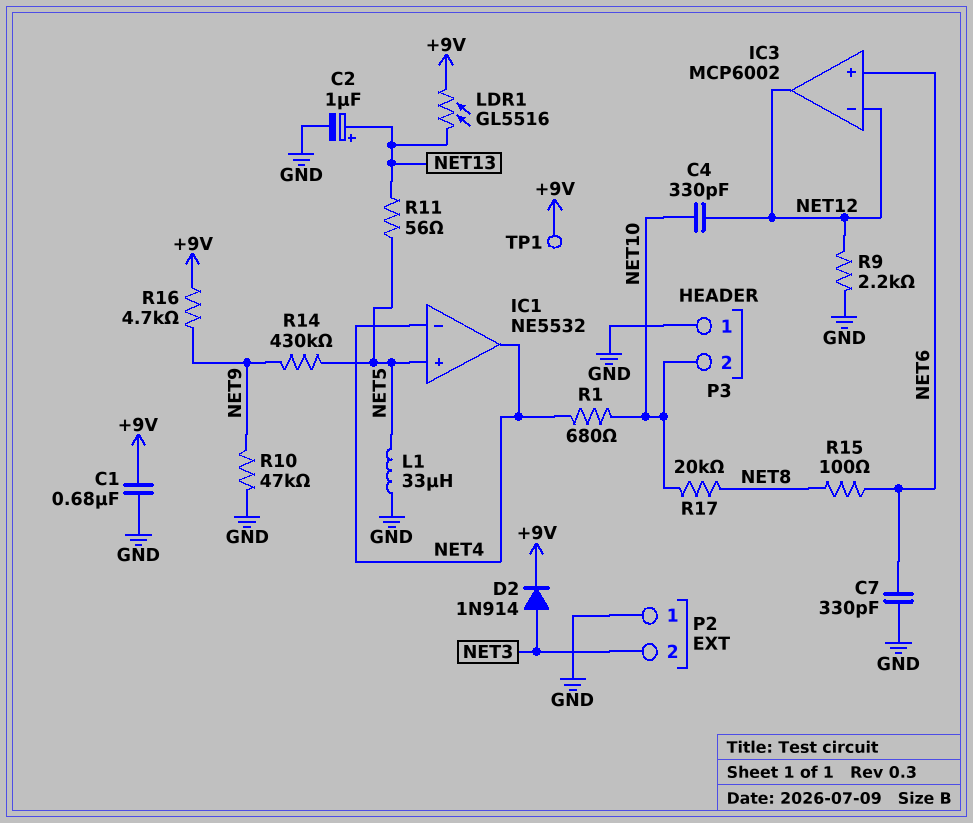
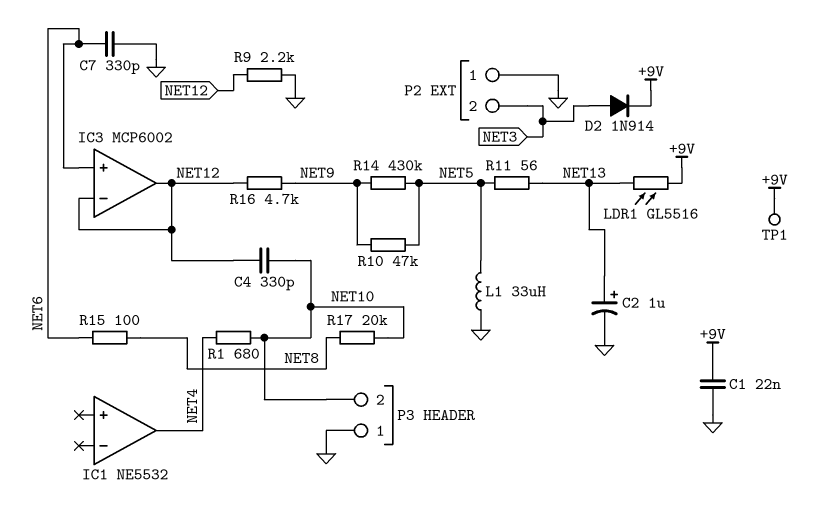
C1: 680nF (+9V, GND) -> 22nF (+9V, GND)
IC1 pin in+: NET5 -> none
IC1 pin in-: NET4 -> none
R10: 47k (GND, NET9) -> 47k (NET5, NET9)
R16: 4.7k (+9V, NET9) -> 4.7k (NET9, NET12)

